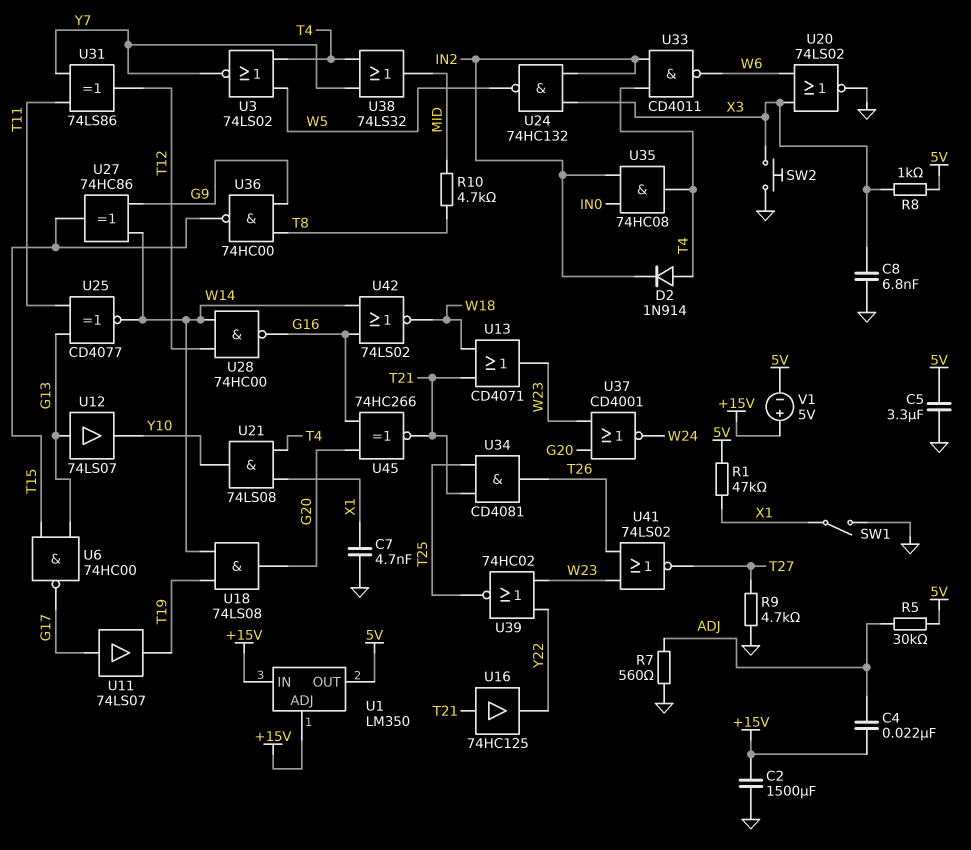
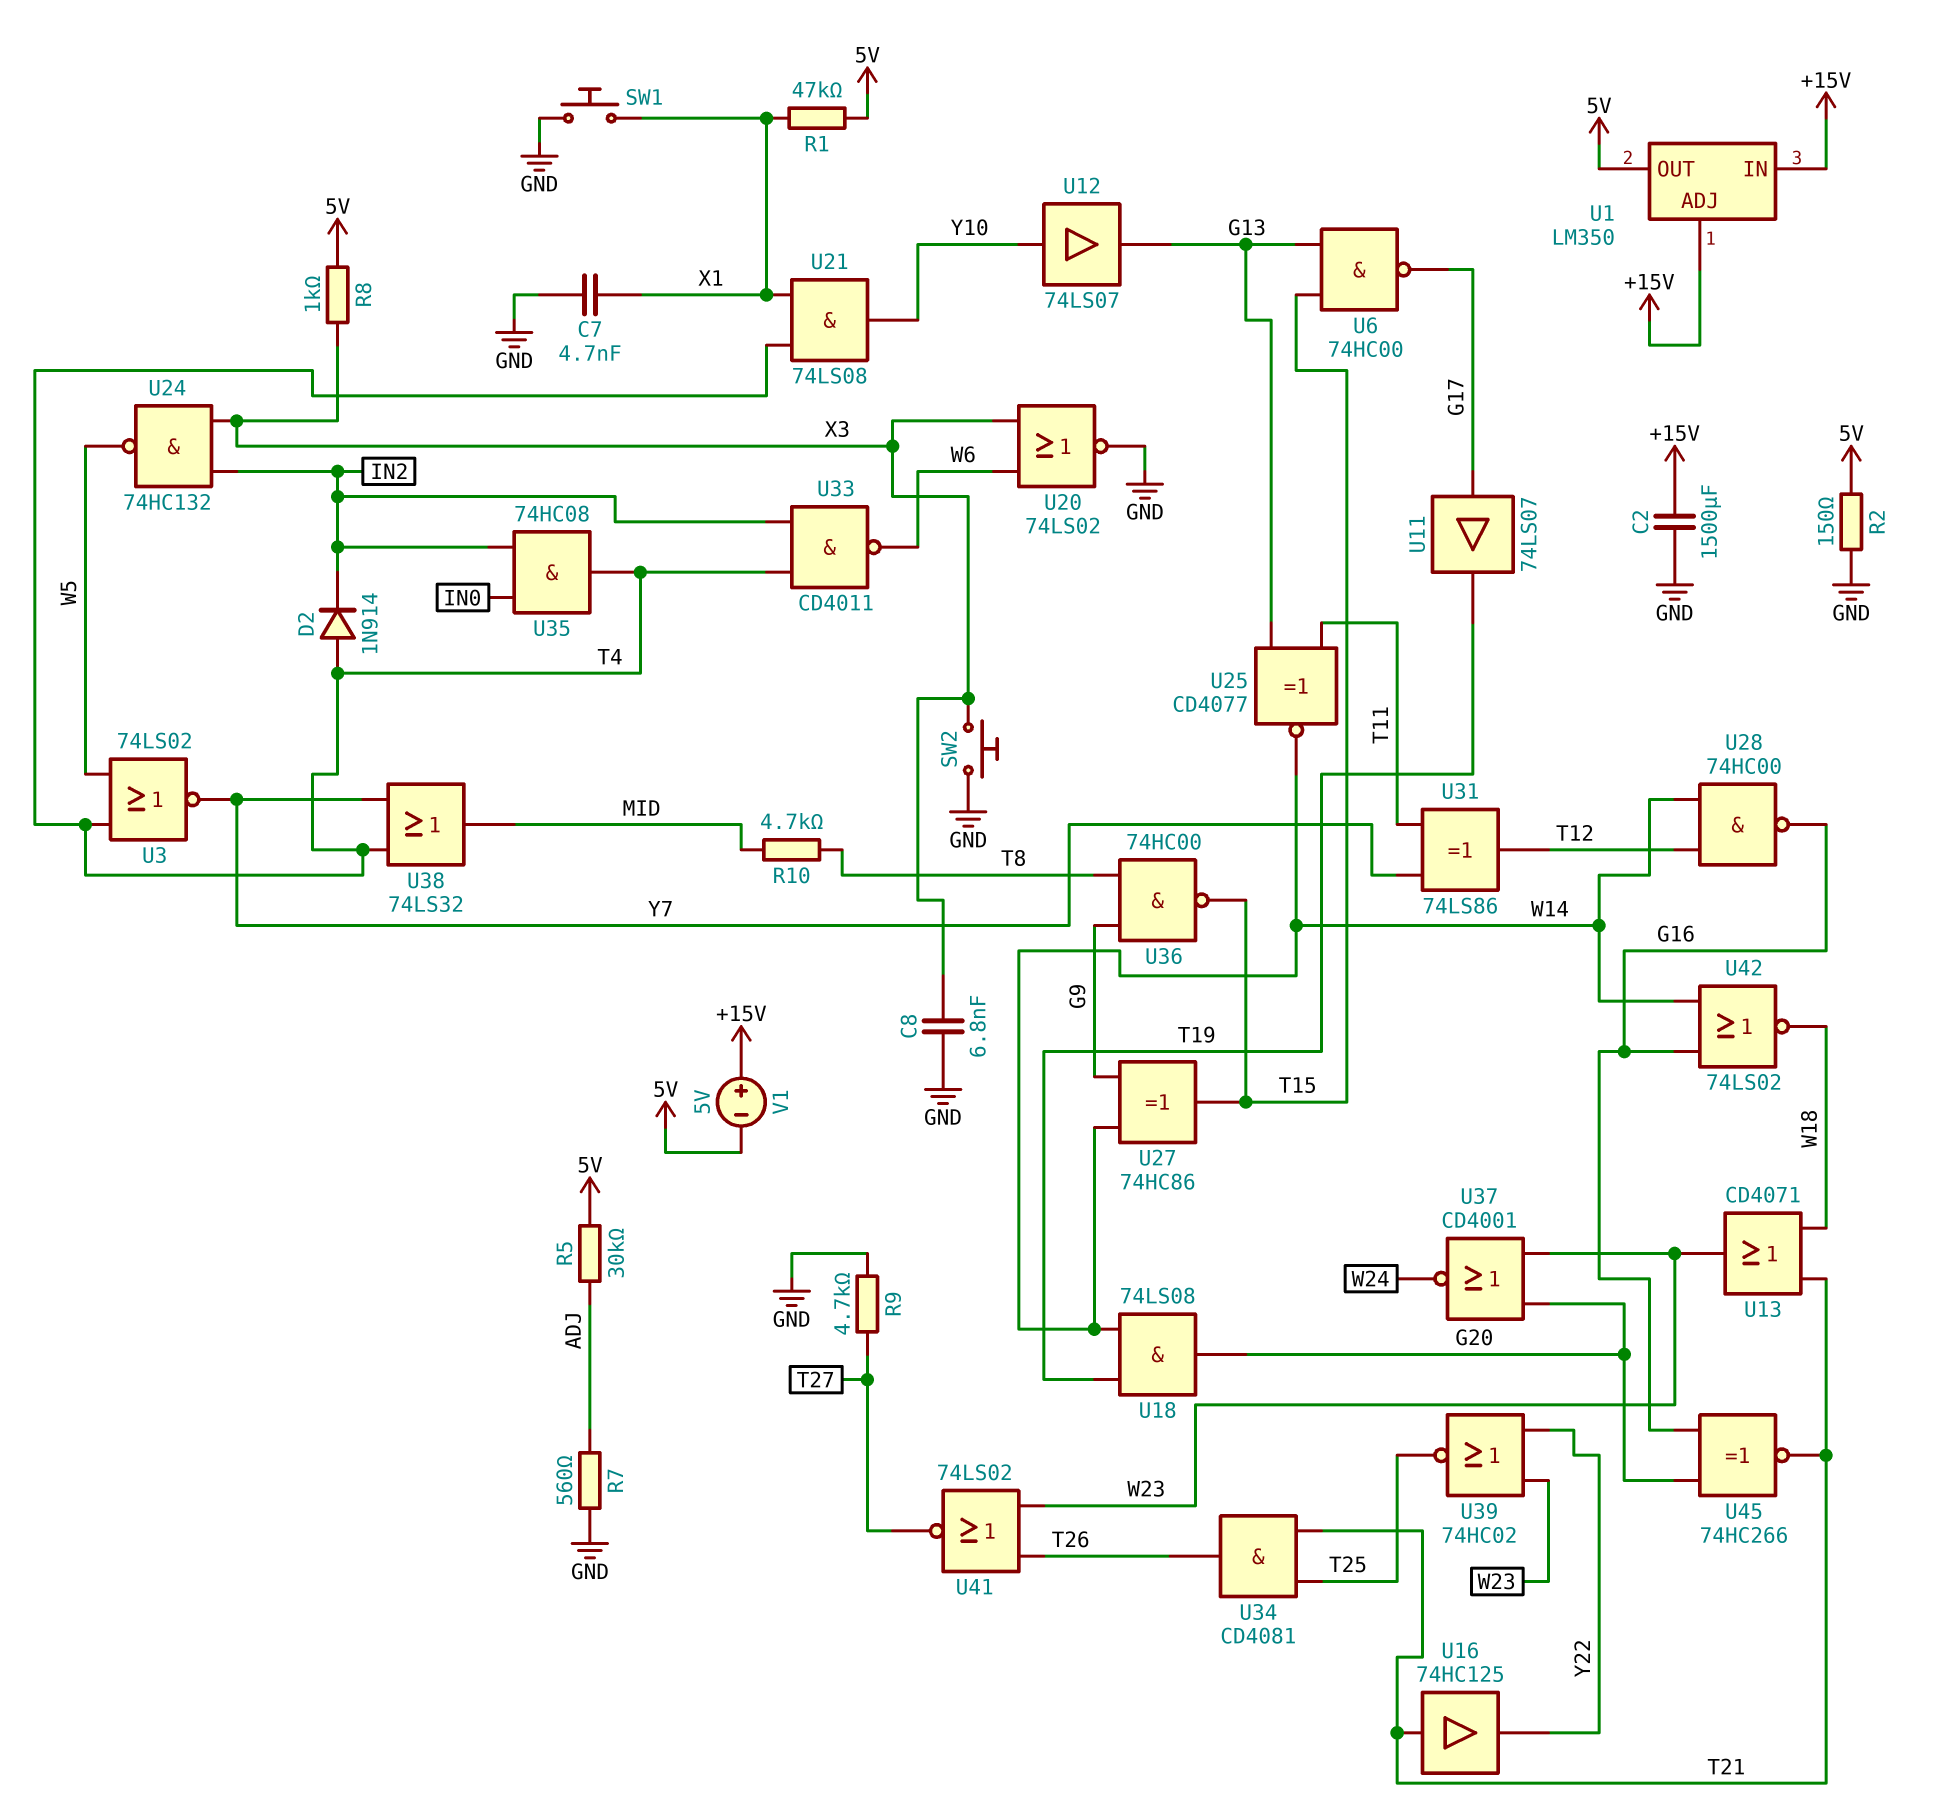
C4: 22nF (+15V, ADJ) -> none
C5: 3.3uF (5V, GND) -> none
R2: none -> 150 (5V, GND)
SW1: switch (GND, X1) -> button (GND, X1)
U12: buffer 74LS07 (in G13, out Y10) -> buffer 74LS07 (in Y10, out G13)

